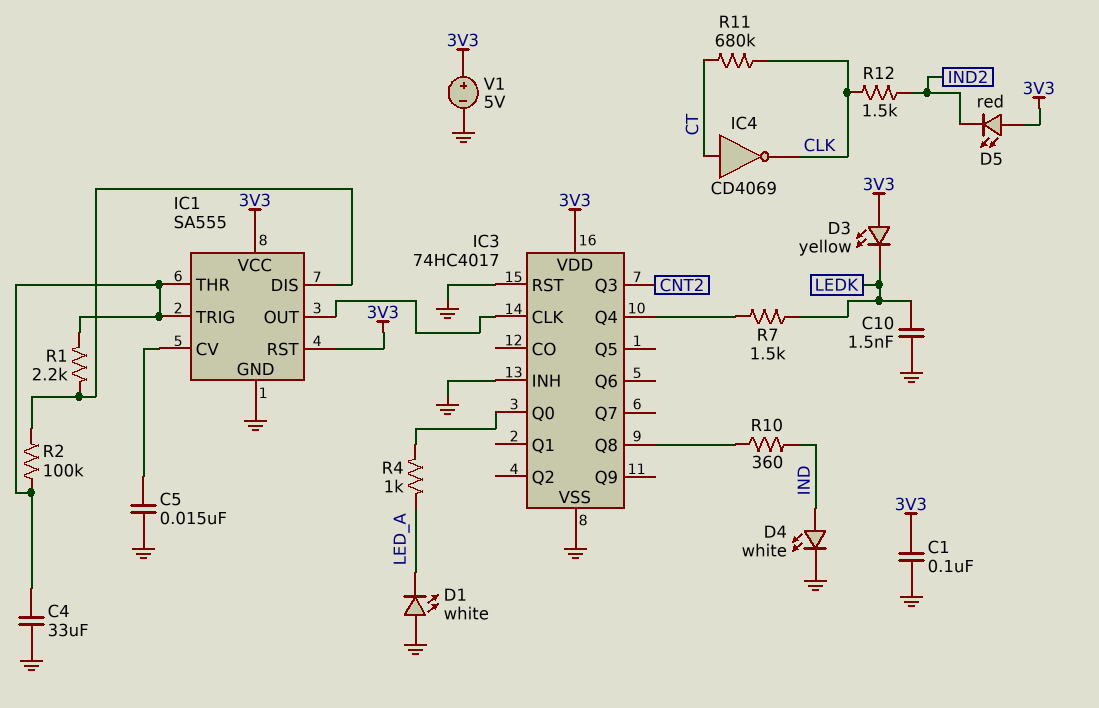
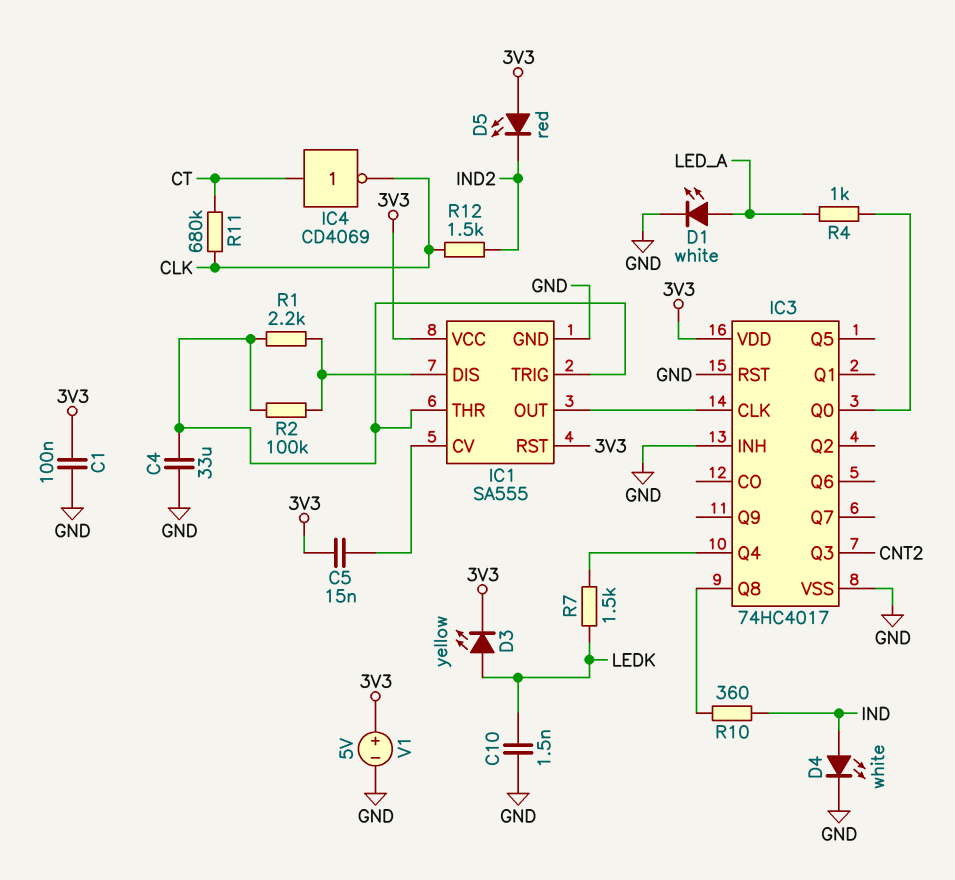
C5: 15nF (GND, IC1/CV) -> 15nF (3V3, IC1/CV)
D1: LED white (A GND, K LED_A) -> LED white (A LED_A, K GND)
D3: LED yellow (A 3V3, K LEDK) -> LED yellow (A LEDK, K 3V3)

